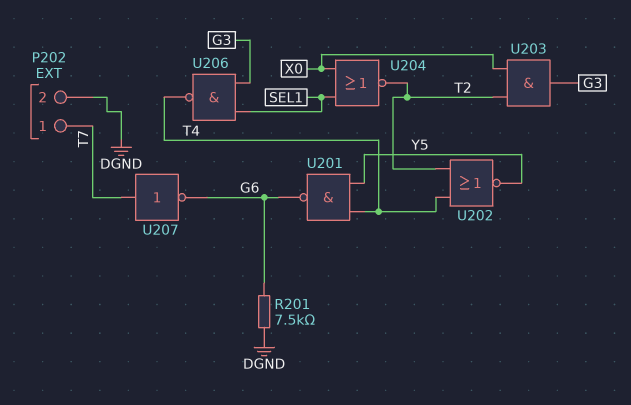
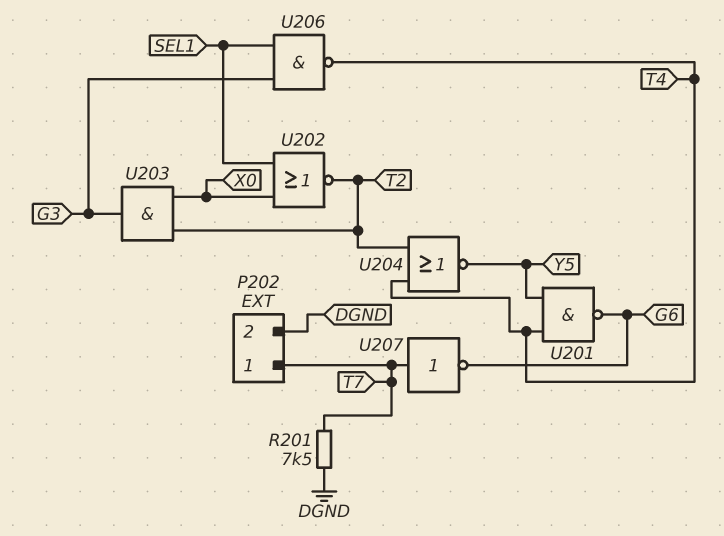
R201: 7.5k (DGND, G6) -> 7.5k (DGND, T7)
U202: NOR (in T2, in T4, out Y5) -> NOR (in SEL1, in X0, out T2)
U204: NOR (in SEL1, in X0, out T2) -> NOR (in T2, in T4, out Y5)

